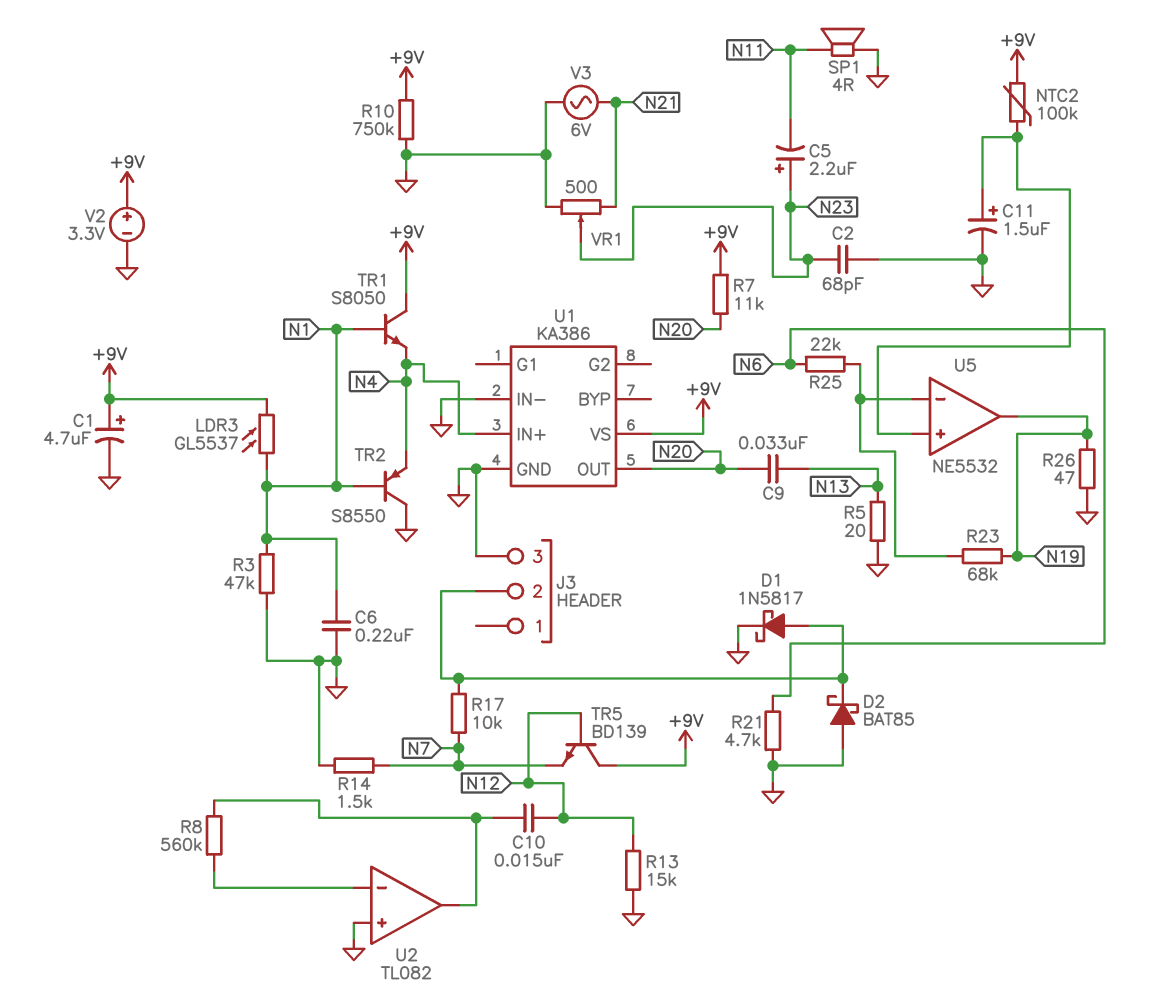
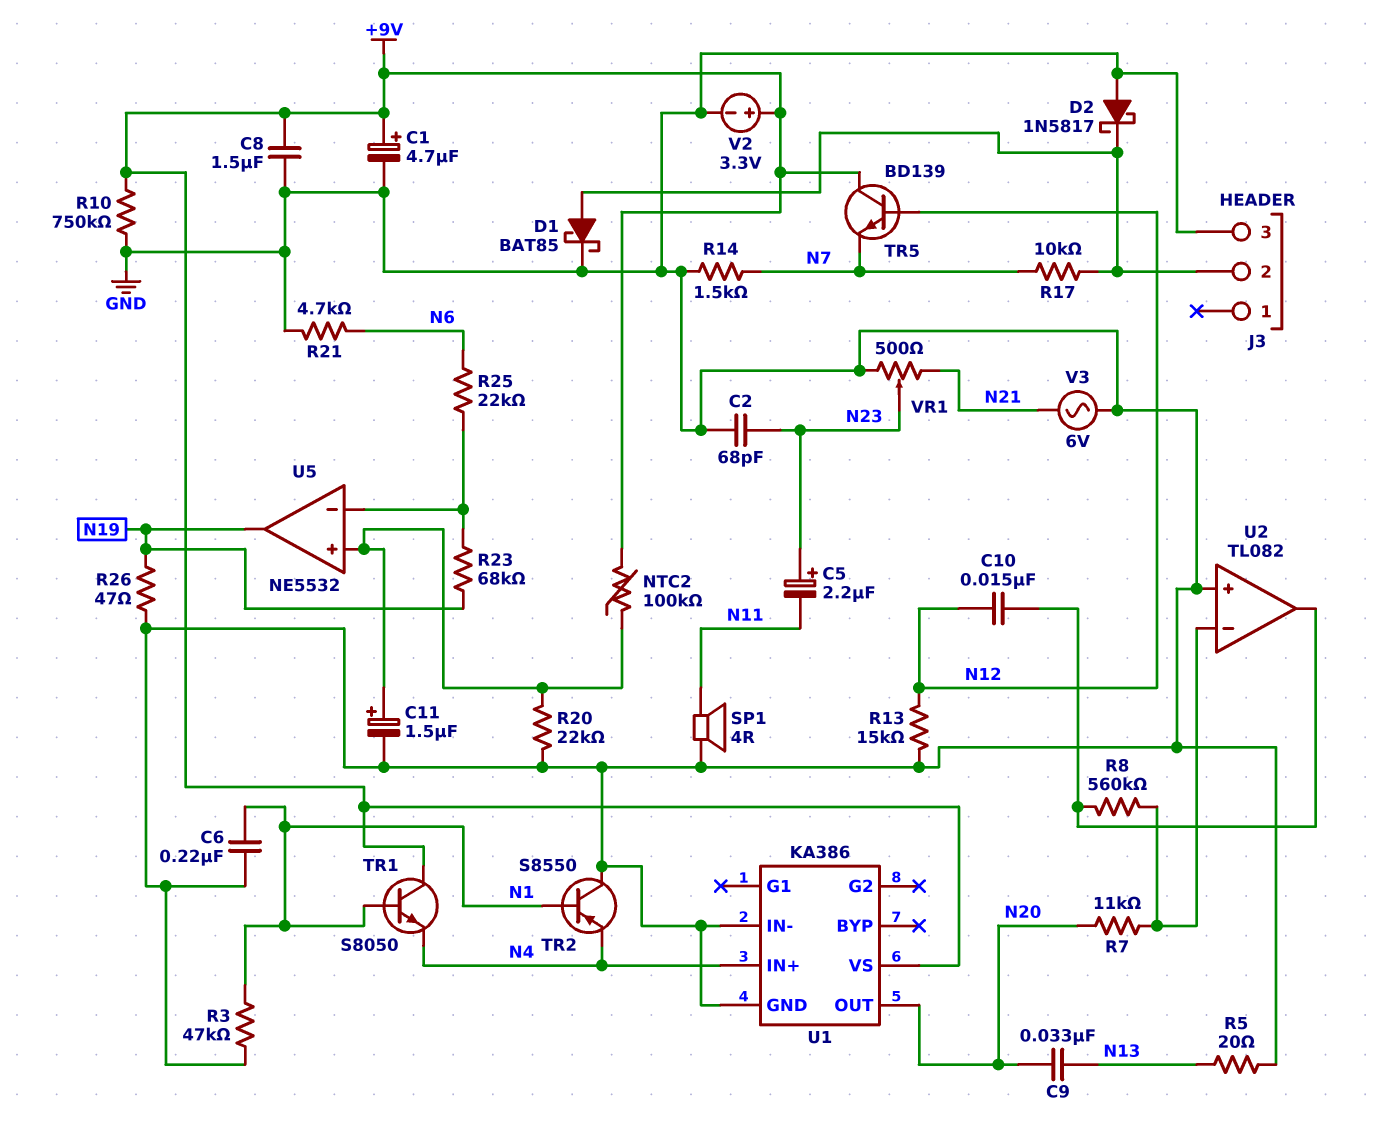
C8: none -> 1.5uF (+9V, GND)
D1: schottky 1N5817 (A J3/2, K GND) -> schottky BAT85 (A J3/2, K GND)
D2: schottky BAT85 (A GND, K J3/2) -> schottky 1N5817 (A GND, K J3/2)
LDR3: GL5537 (+9V, N1) -> none
R7: 11k (+9V, N20) -> 11k (N20, U2/in-)
R20: none -> 22k (GND, U5/in+)

